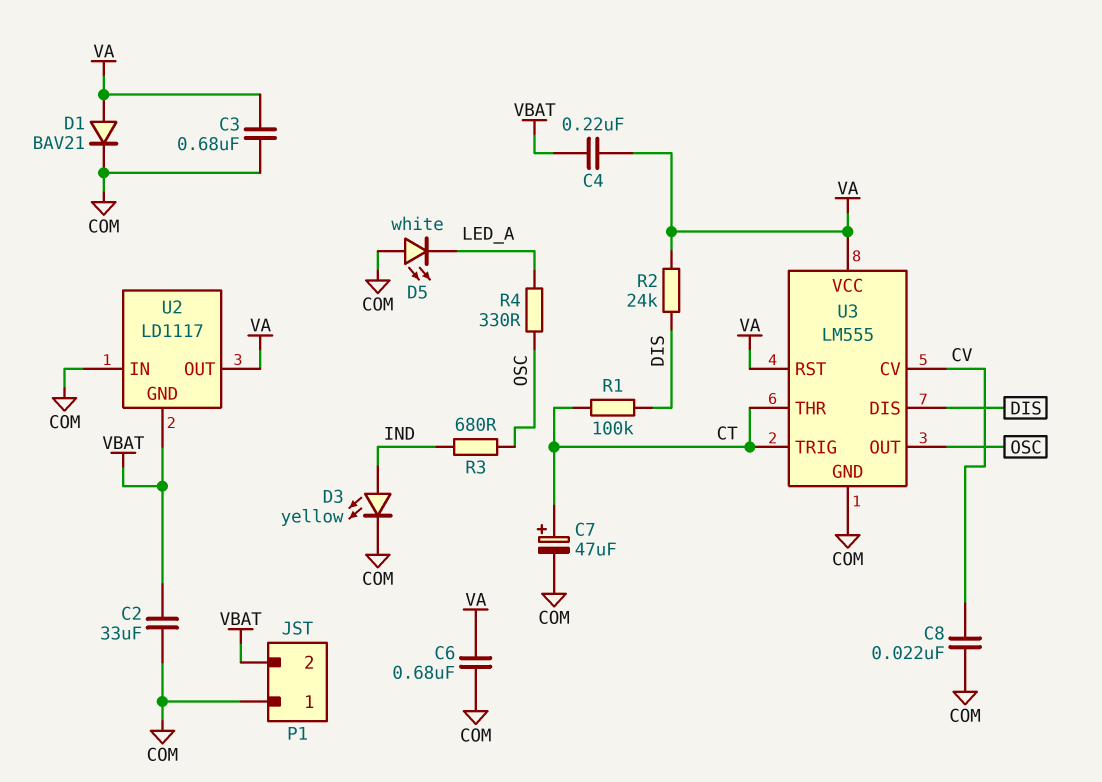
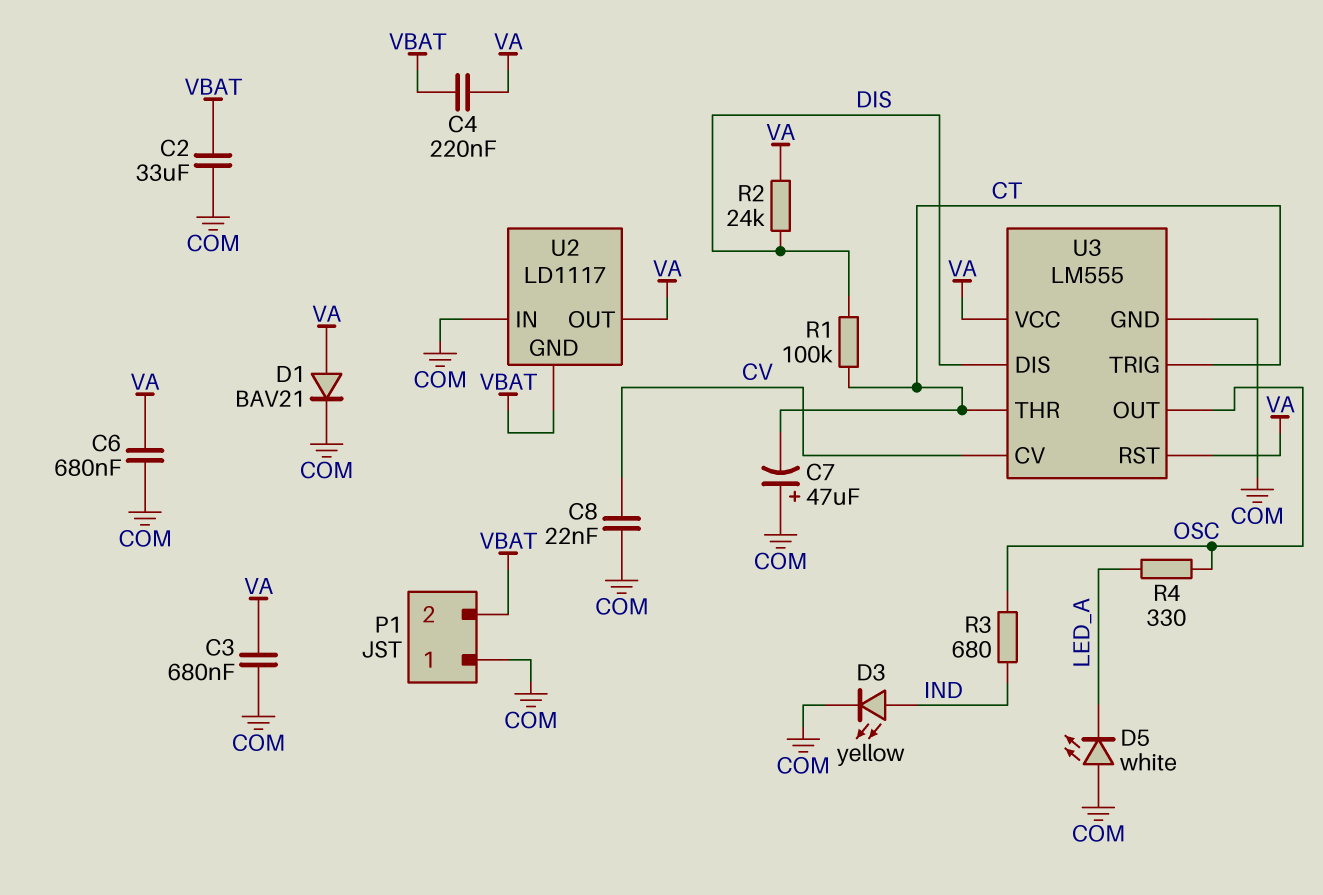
C7: 47uF (plus CT, minus COM) -> 47uF (plus COM, minus CT)

